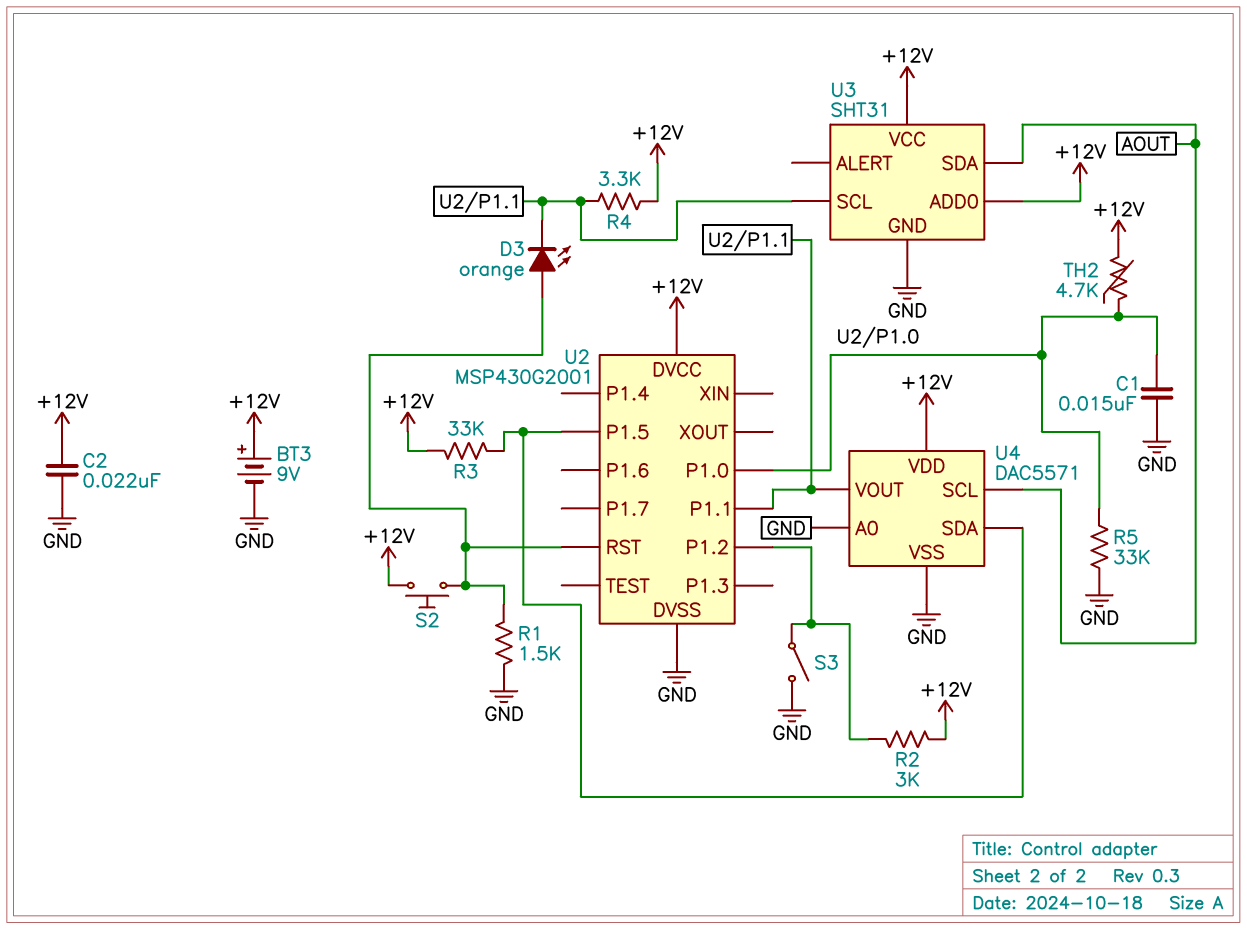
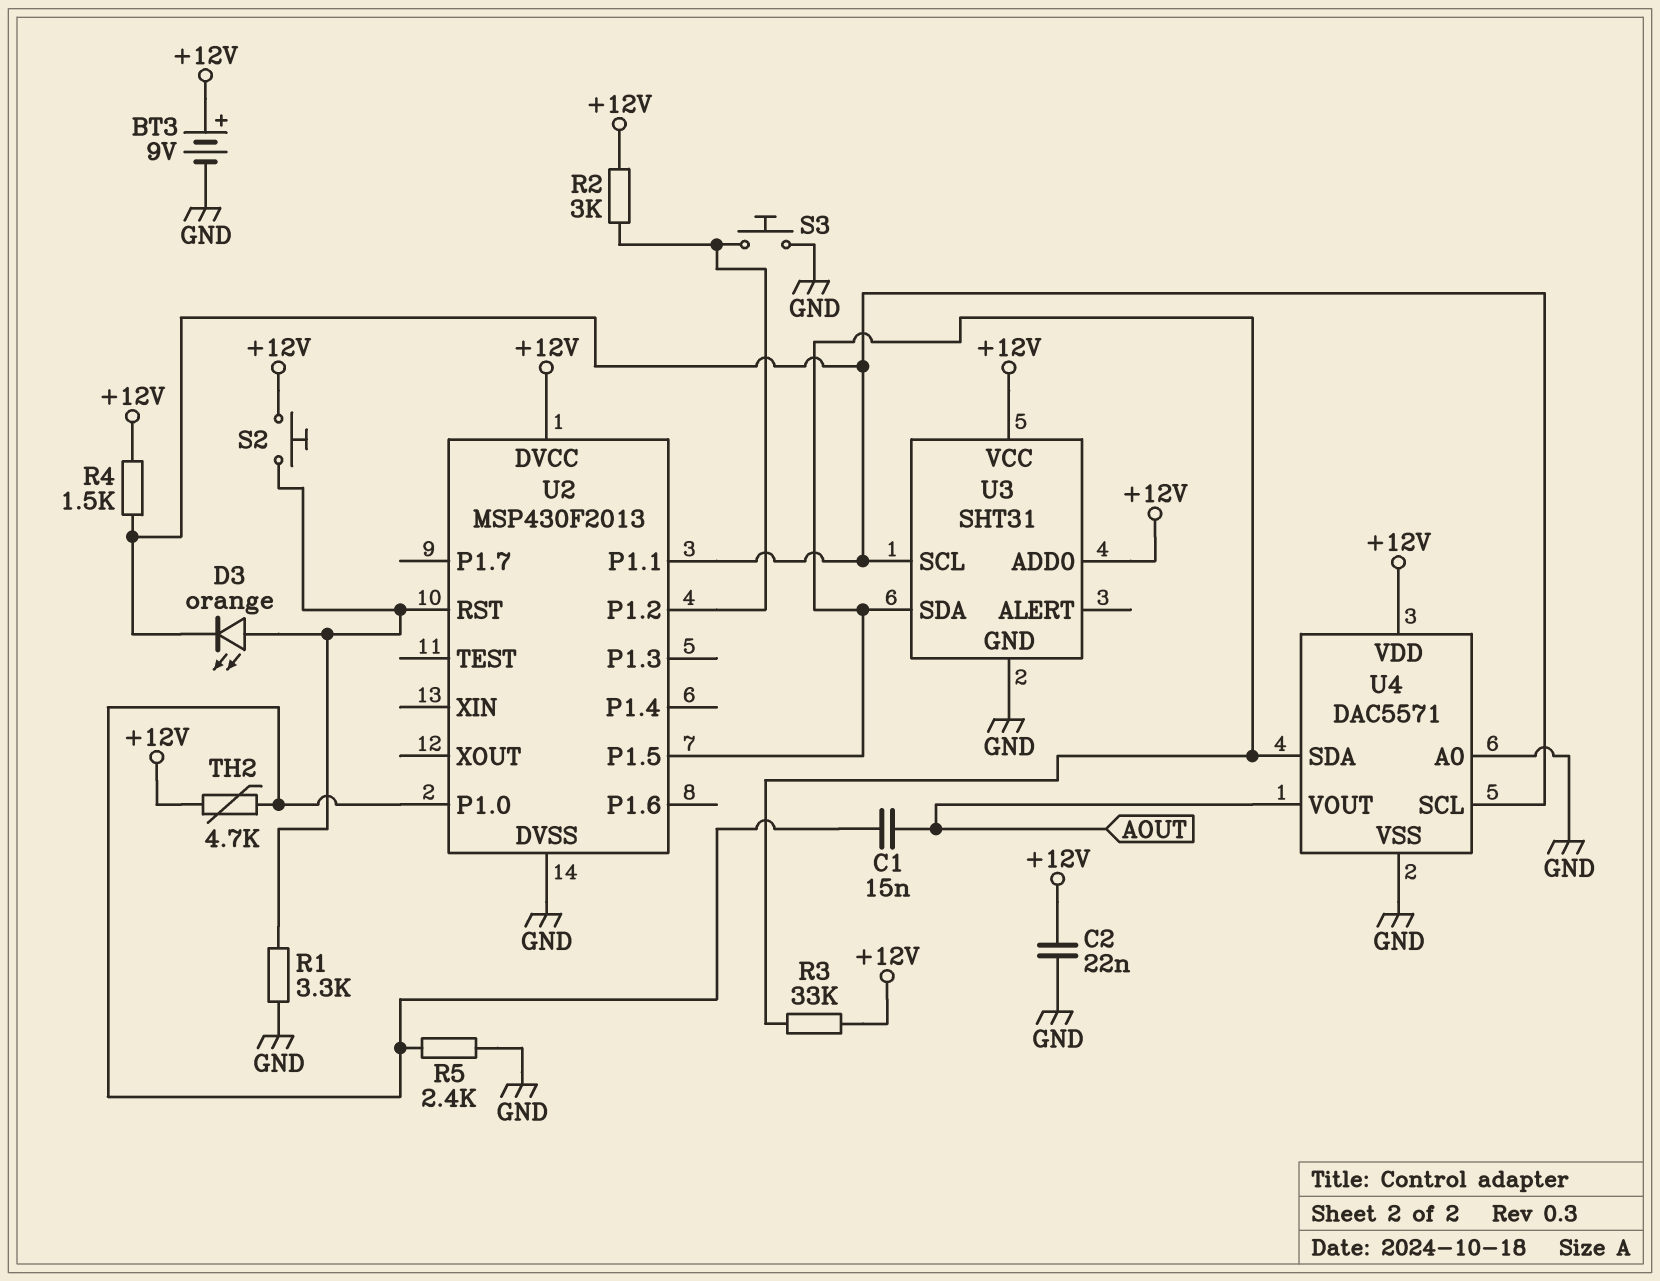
C1: 15nF (GND, U2/P1.0) -> 15nF (AOUT, U2/P1.0)
R1: 1.5k (GND, U2/RST) -> 3.3k (GND, U2/RST)
R4: 3.3k (+12V, U2/P1.1) -> 1.5k (+12V, U2/P1.1)
R5: 33k (GND, U2/P1.0) -> 2.4k (GND, U2/P1.0)
S3: switch (GND, U2/P1.2) -> button (GND, U2/P1.2)
U2: MSP430G2001 -> MSP430F2013
U3 pin SDA: AOUT -> U2/P1.5
U4 pin SCL: AOUT -> U2/P1.1
U4 pin VOUT: U2/P1.1 -> AOUT

